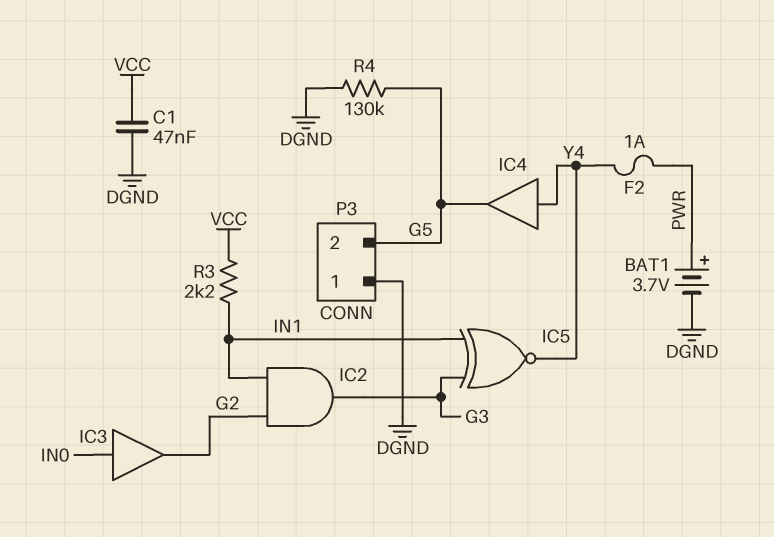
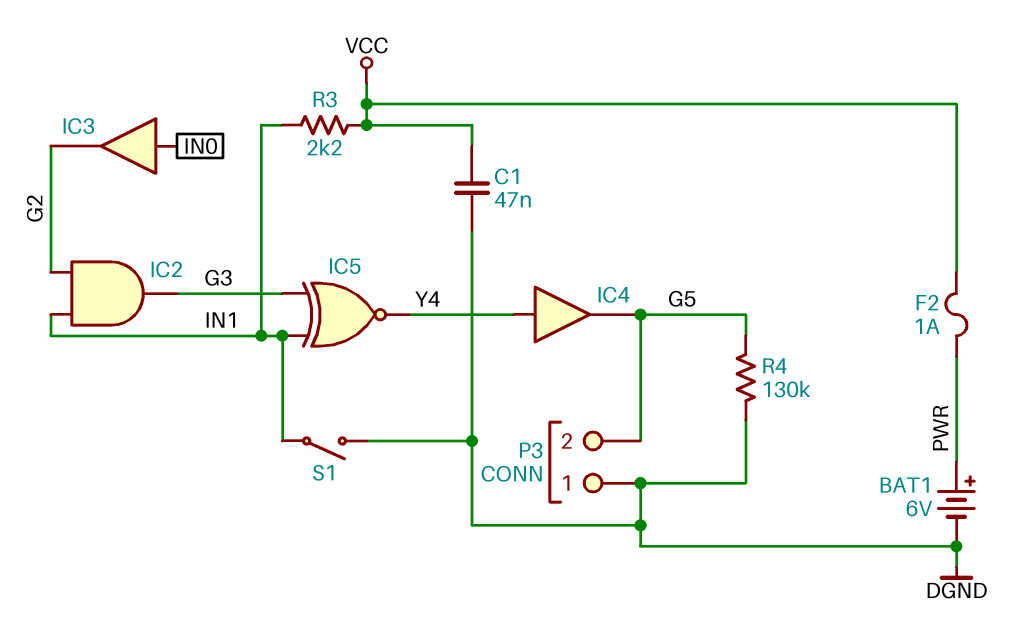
BAT1: 3.7V (plus PWR, minus DGND) -> 6V (plus PWR, minus DGND)
F2: 1A (PWR, Y4) -> 1A (PWR, VCC)
S1: none -> switch (DGND, IN1)

